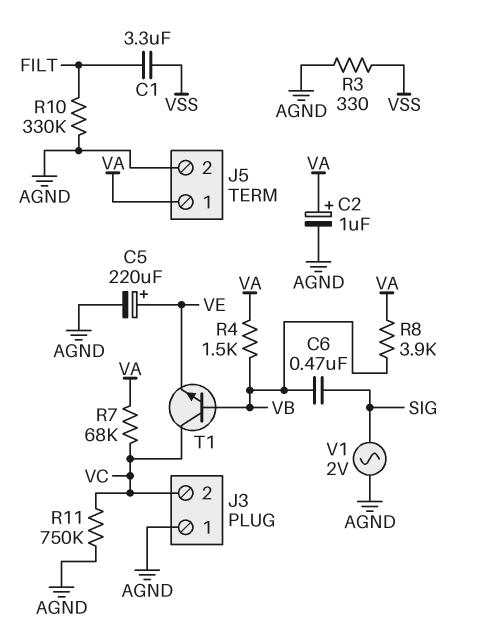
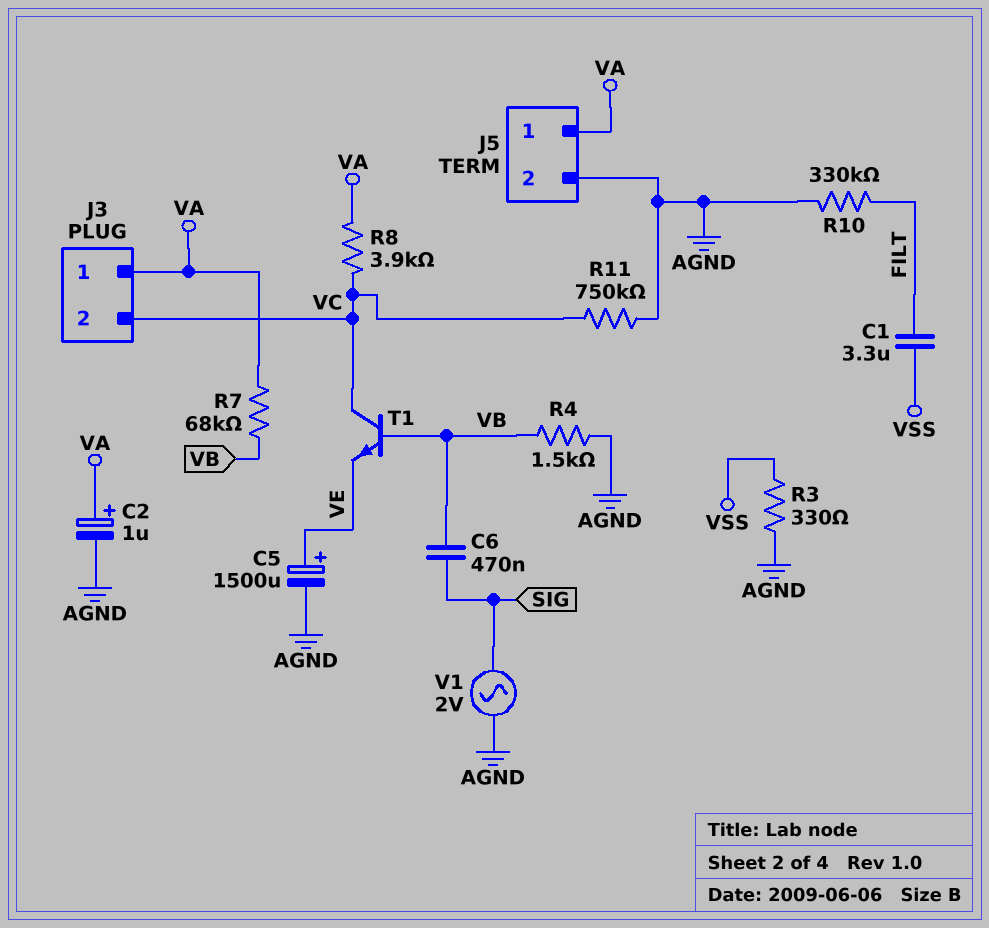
C5: 220uF (plus VE, minus AGND) -> 1500uF (plus VE, minus AGND)
J3 pin 1: AGND -> VA
R4: 1.5k (VA, VB) -> 1.5k (AGND, VB)
R7: 68k (VA, VC) -> 68k (VA, VB)
R8: 3.9k (VA, VB) -> 3.9k (VA, VC)

